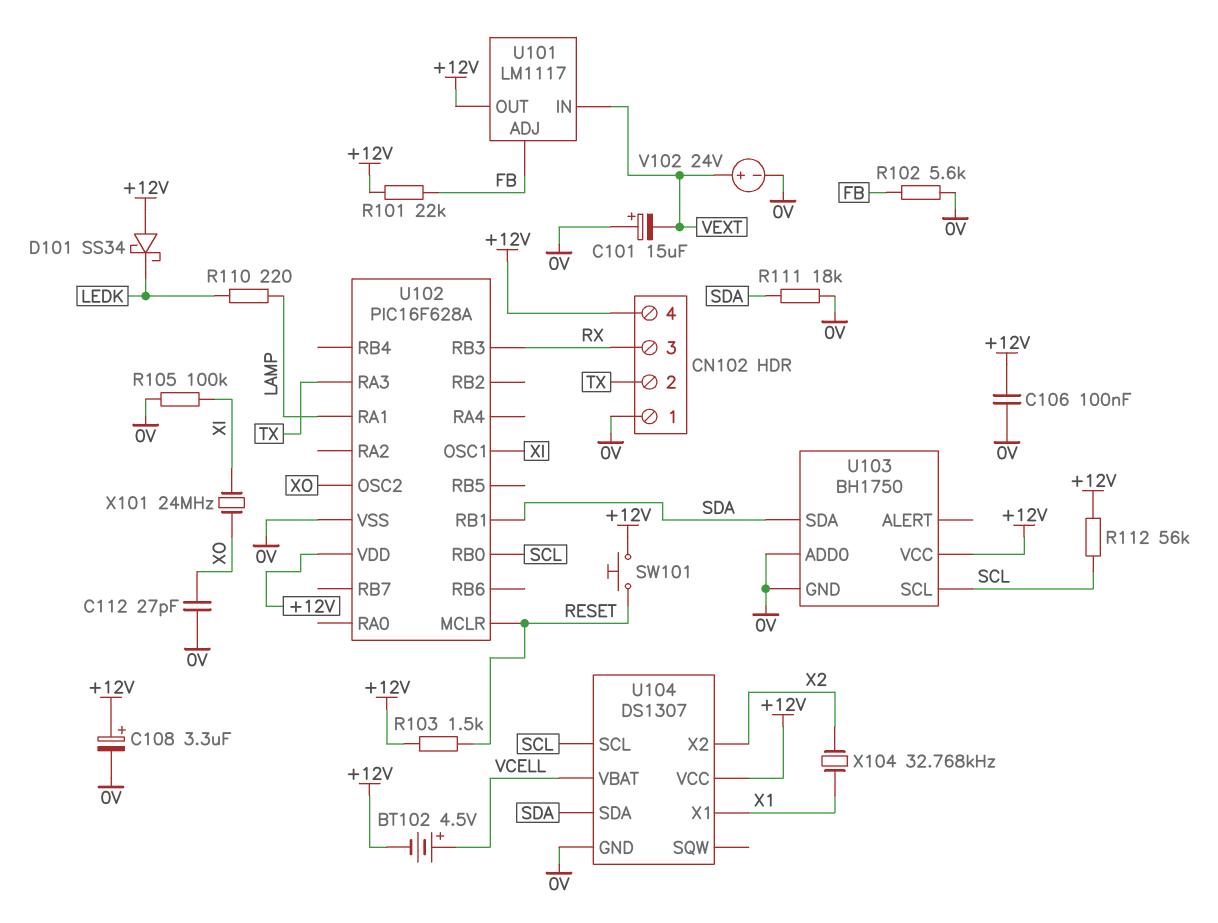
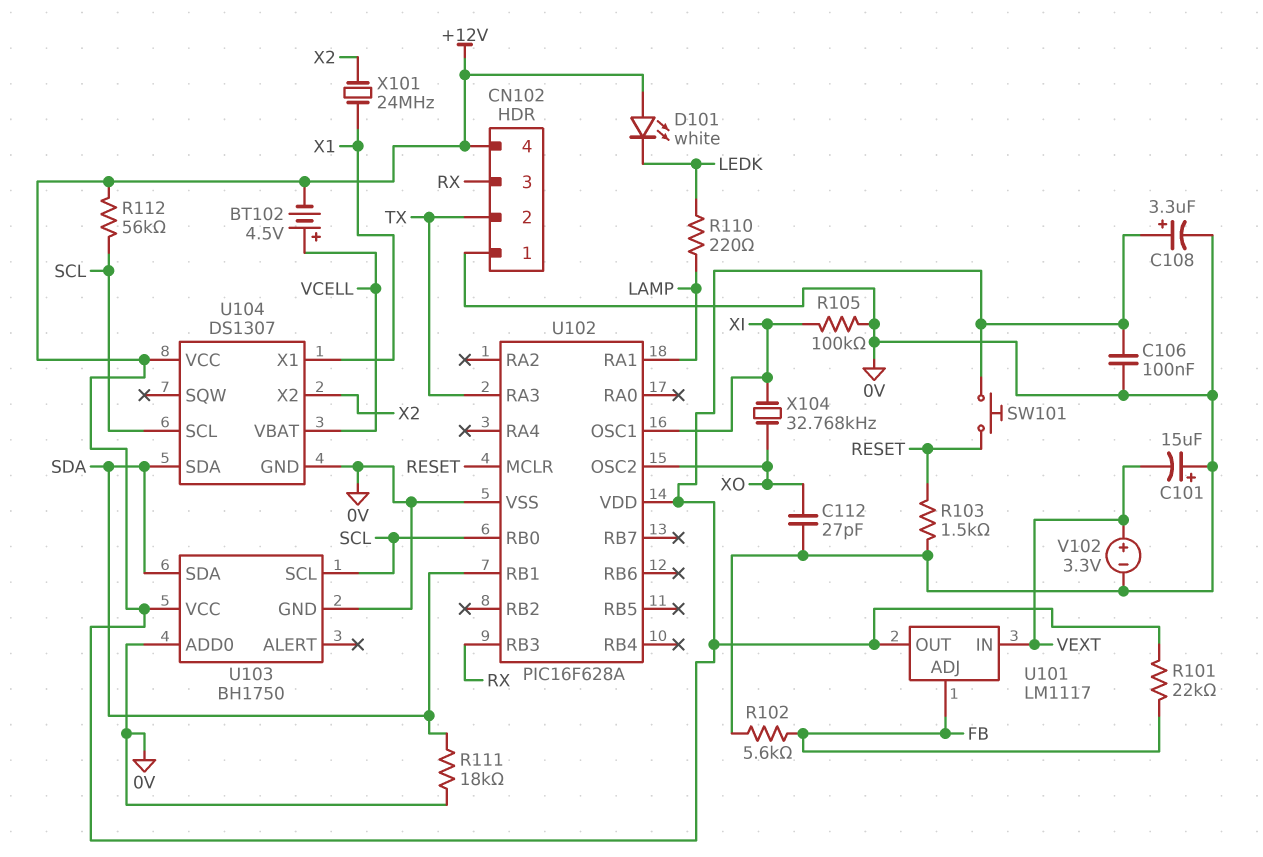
D101: schottky SS34 (A +12V, K LEDK) -> LED white (A +12V, K LEDK)
R103: 1.5k (+12V, RESET) -> 1.5k (0V, RESET)
V102: 24V (plus VEXT, minus 0V) -> 3.3V (plus VEXT, minus 0V)
X101: 24MHz (XI, XO) -> 24MHz (X1, X2)
X104: 32.768kHz (X1, X2) -> 32.768kHz (XI, XO)

